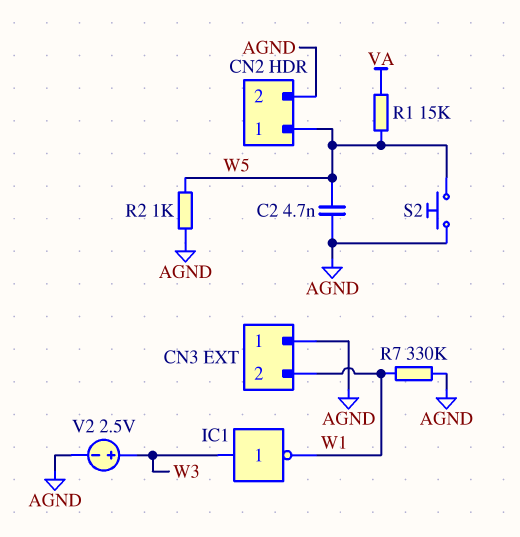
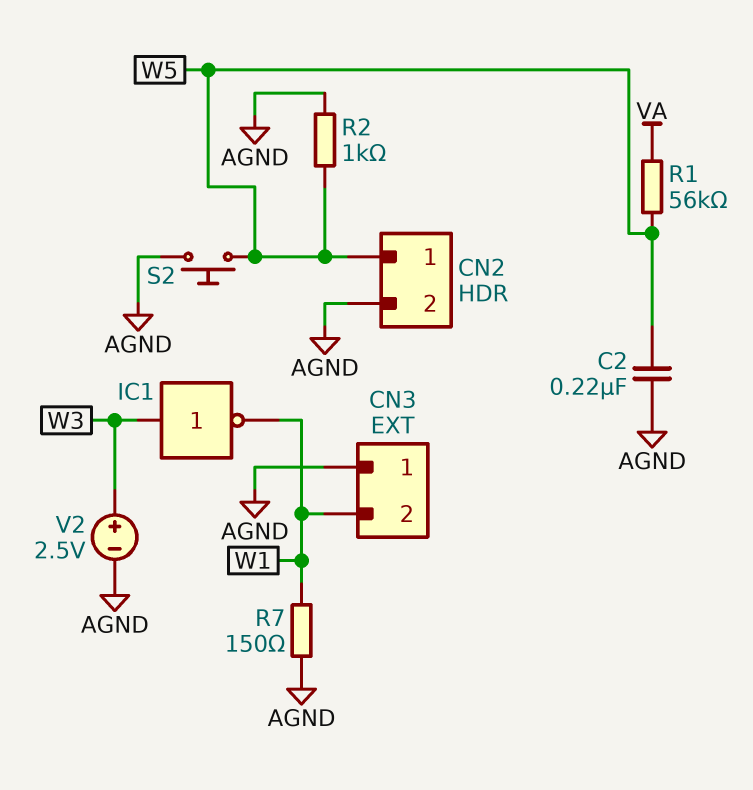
C2: 4.7nF (AGND, W5) -> 220nF (AGND, W5)
R1: 15k (VA, W5) -> 56k (VA, W5)
R7: 330k (AGND, W1) -> 150 (AGND, W1)

